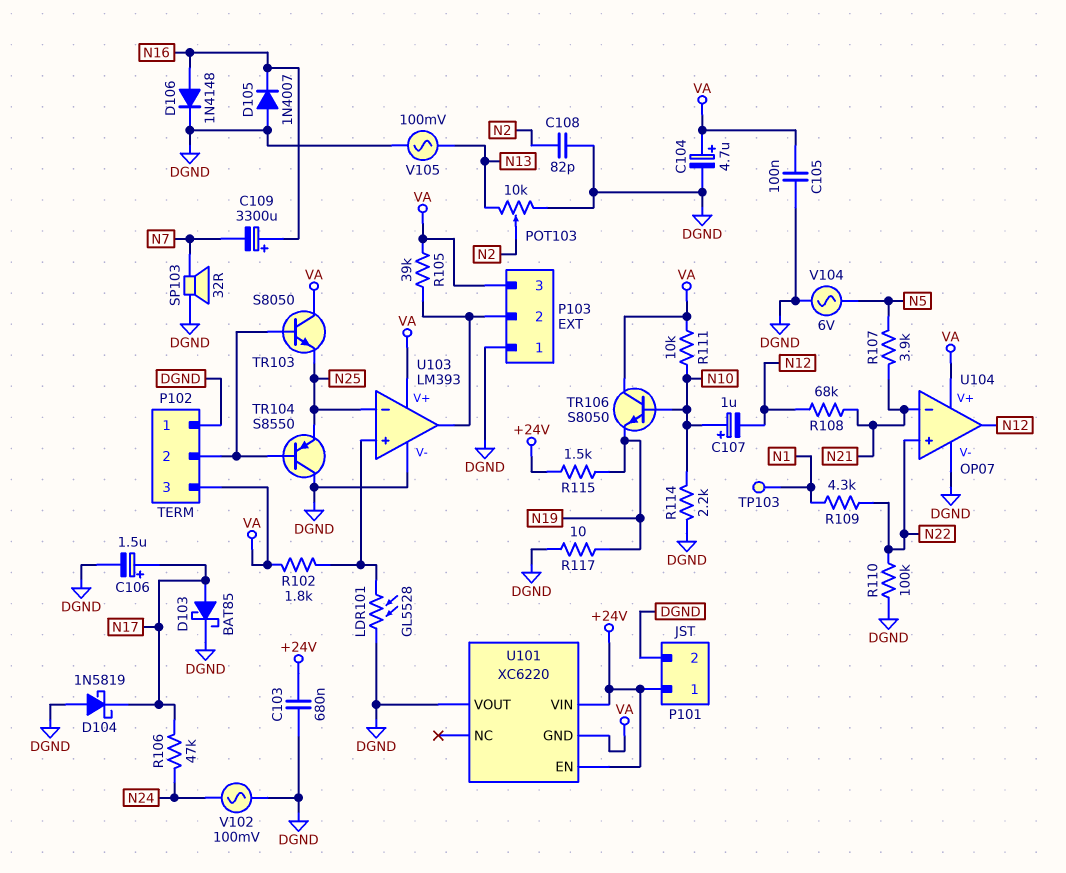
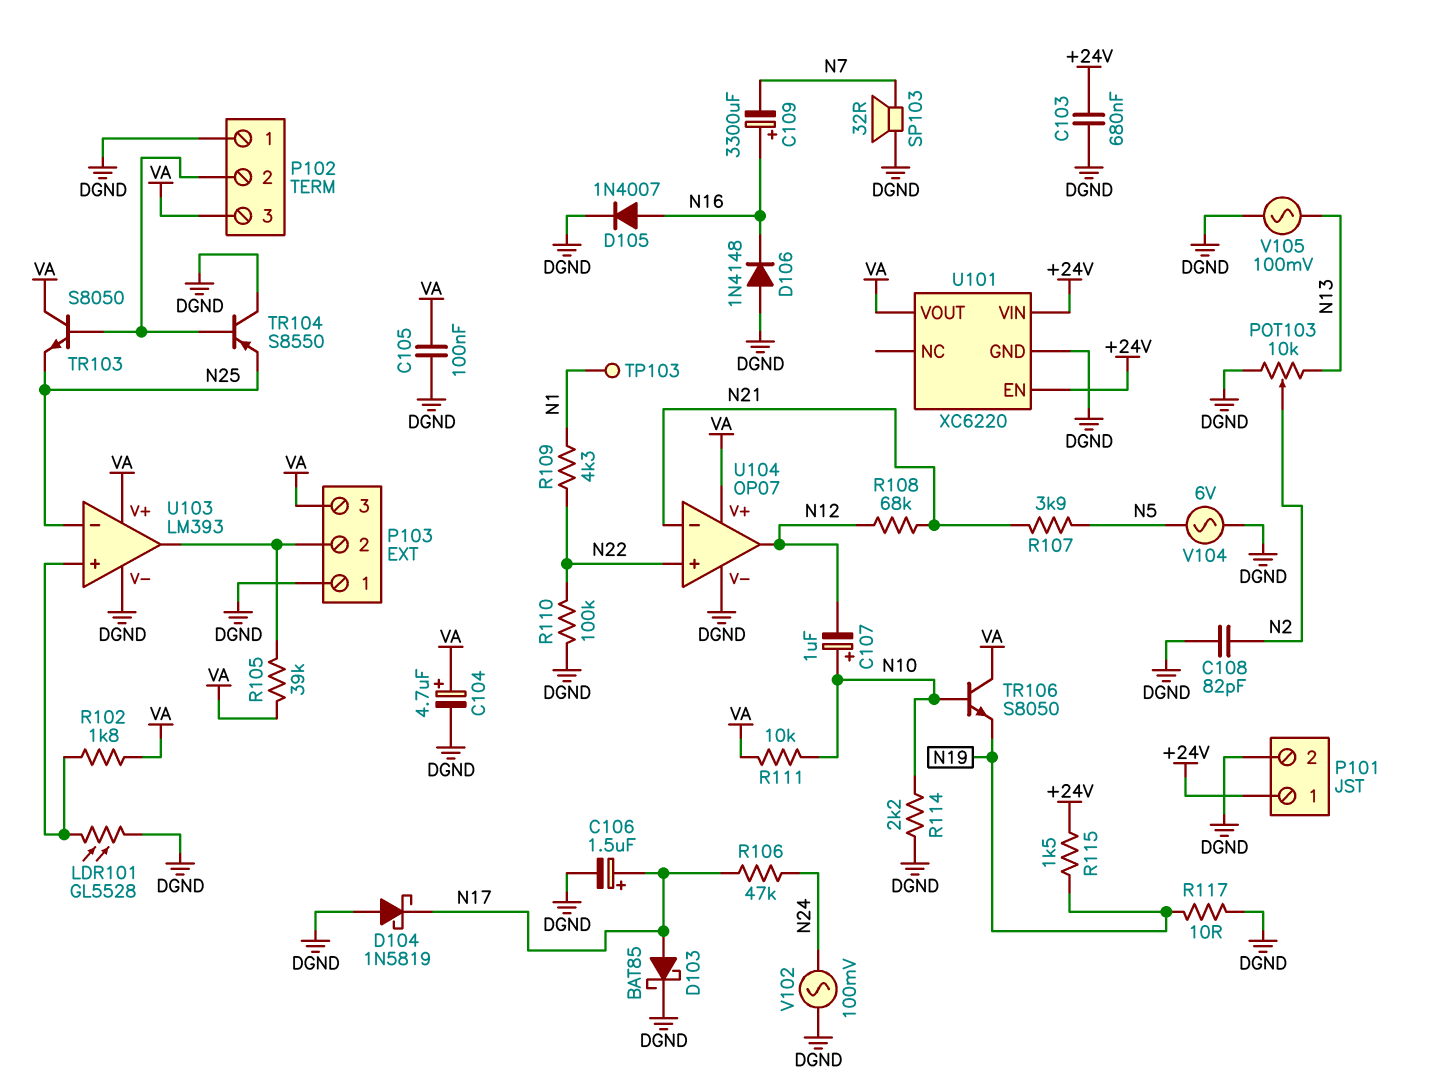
D105: diode 1N4007 (A DGND, K N16) -> diode 1N4007 (A N16, K DGND)
D106: diode 1N4148 (A N16, K DGND) -> diode 1N4148 (A DGND, K N16)
U101 pin GND: VA -> DGND
U101 pin VOUT: DGND -> VA

